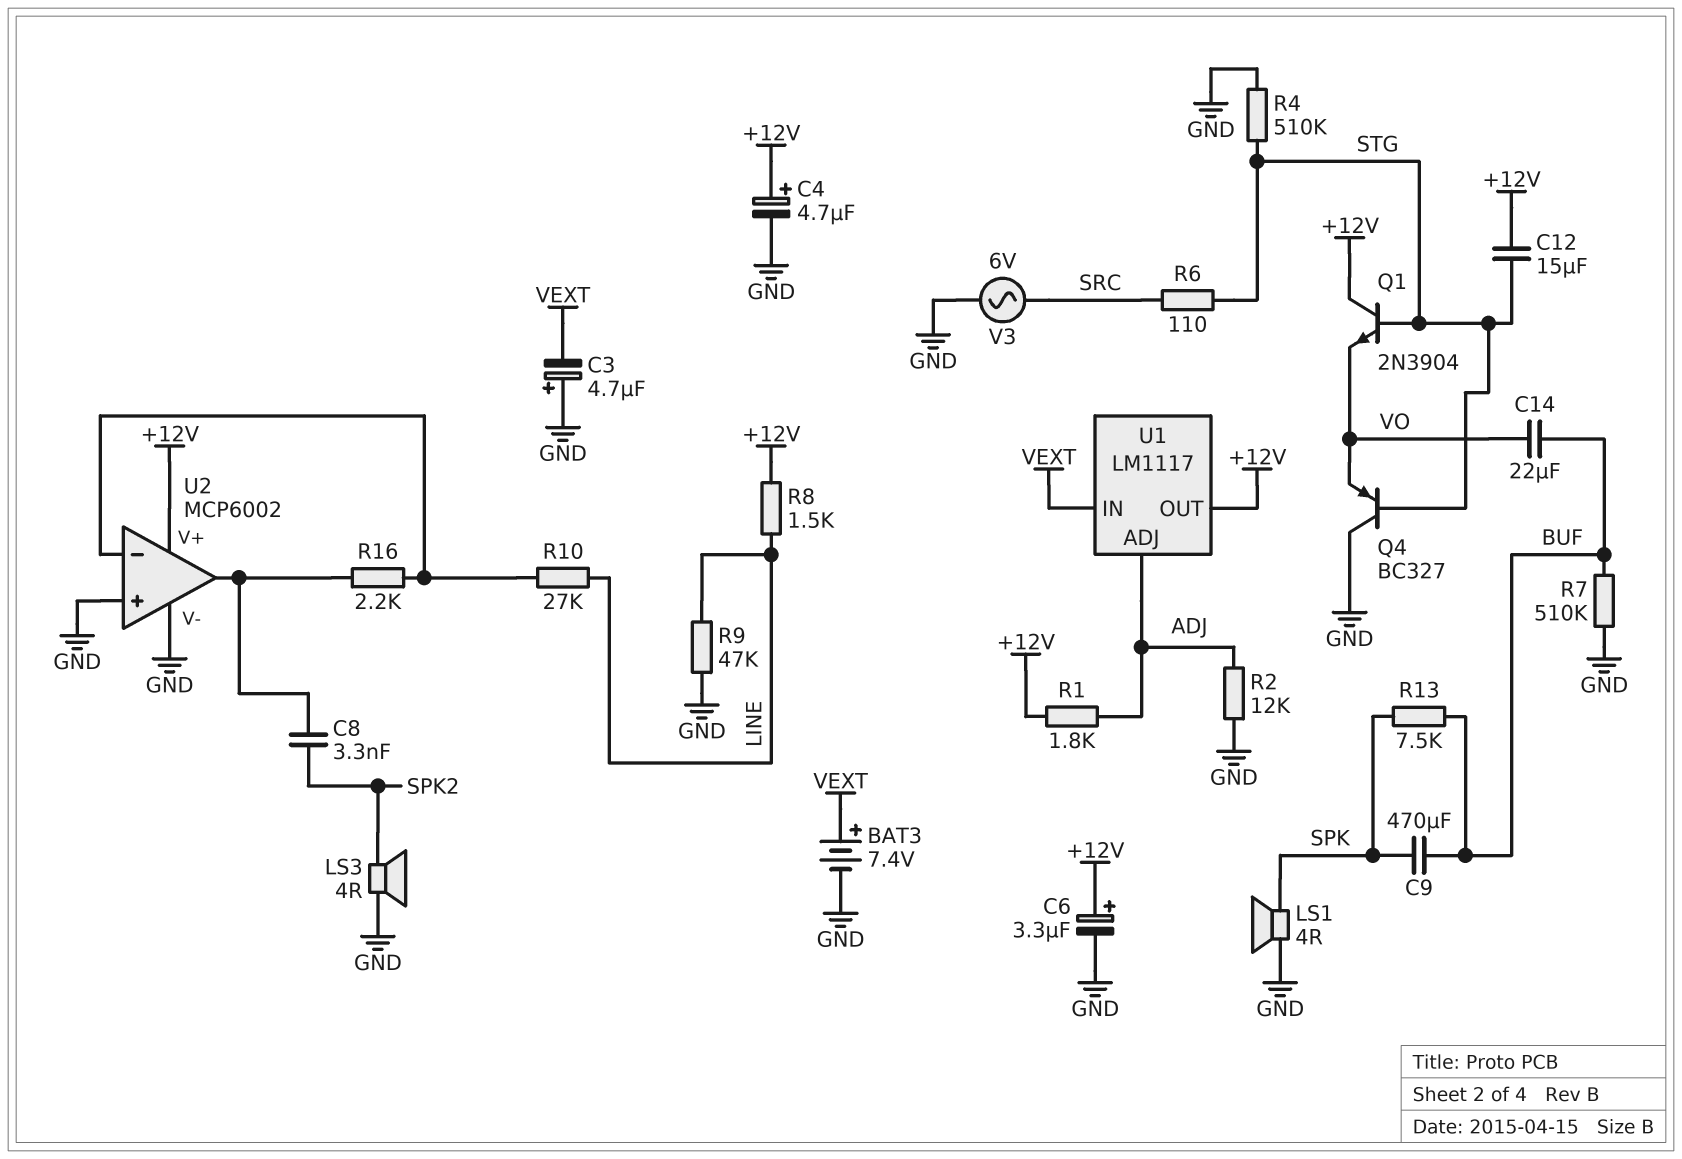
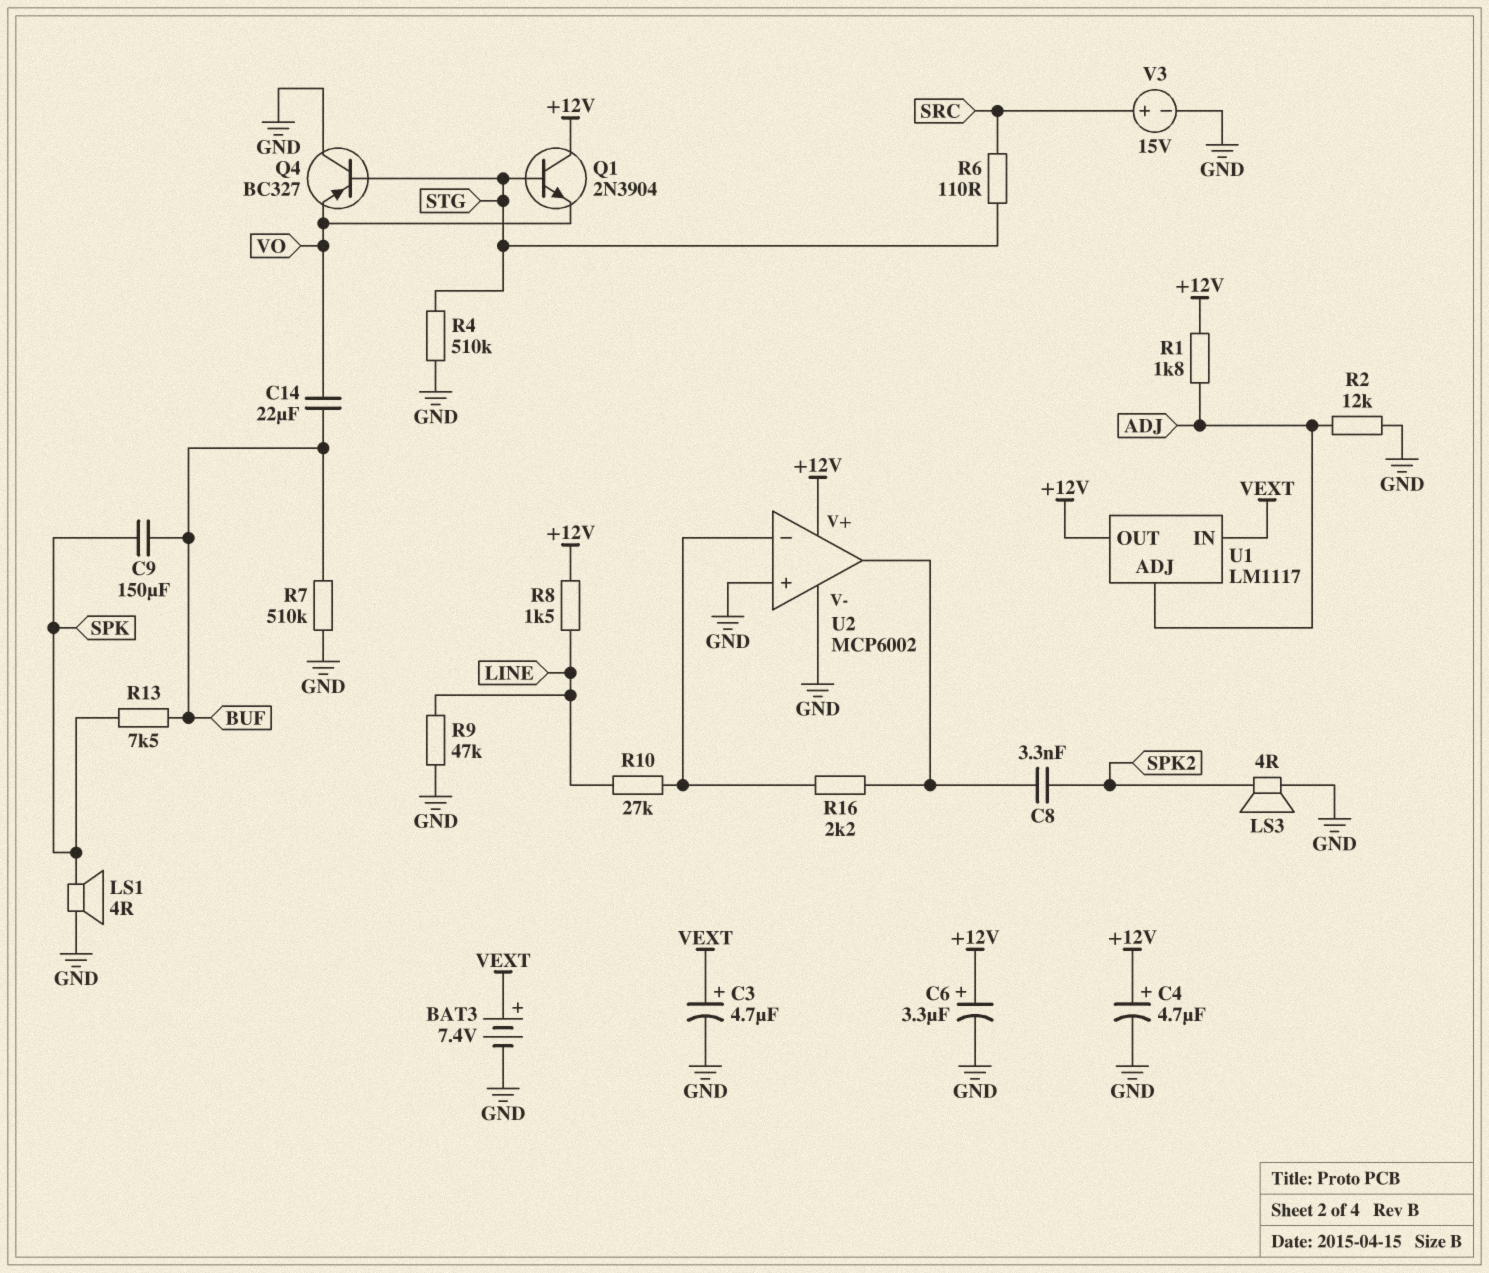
C3: 4.7uF (plus GND, minus VEXT) -> 4.7uF (plus VEXT, minus GND)
C9: 470uF (BUF, SPK) -> 150uF (BUF, SPK)
C12: 15uF (+12V, STG) -> none
V3: AC 6V (GND, SRC) -> 15V (plus SRC, minus GND)

